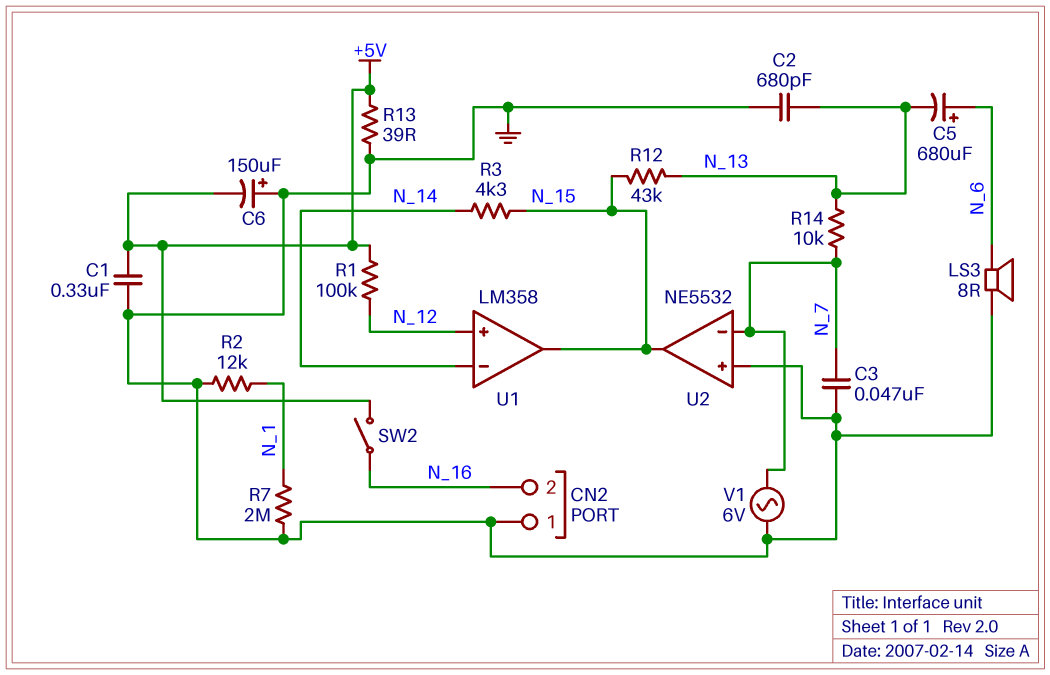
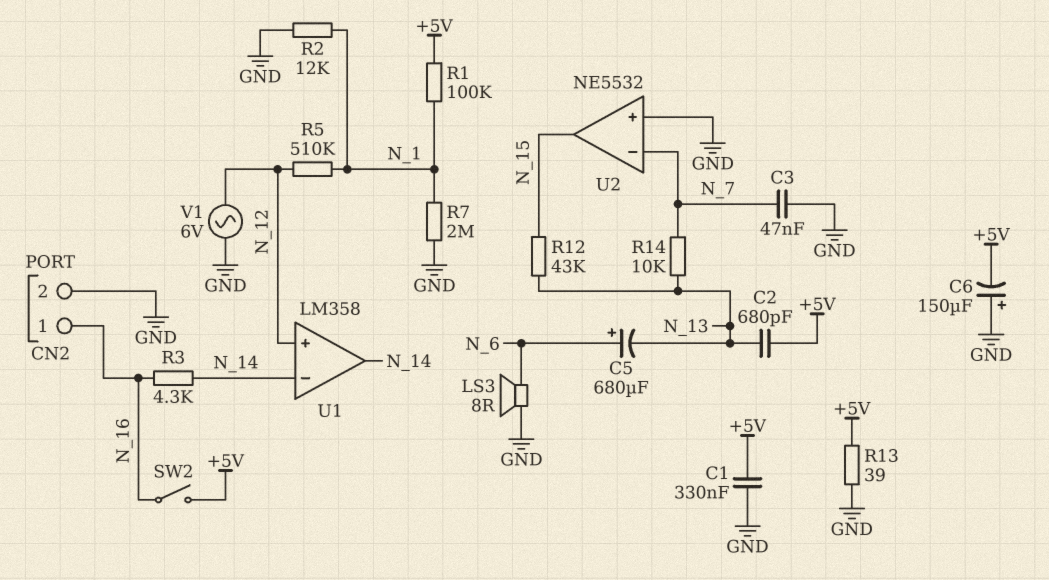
C2: 680pF (GND, N_13) -> 680pF (+5V, N_13)
CN2 pin 1: GND -> N_16
CN2 pin 2: N_16 -> GND
R1: 100k (+5V, N_12) -> 100k (+5V, N_1)
R3: 4.3k (N_14, N_15) -> 4.3k (N_14, N_16)
R5: none -> 510k (N_1, N_12)
U1 pin out: N_15 -> N_14
V1: AC 6V (GND, N_7) -> AC 6V (GND, N_12)

